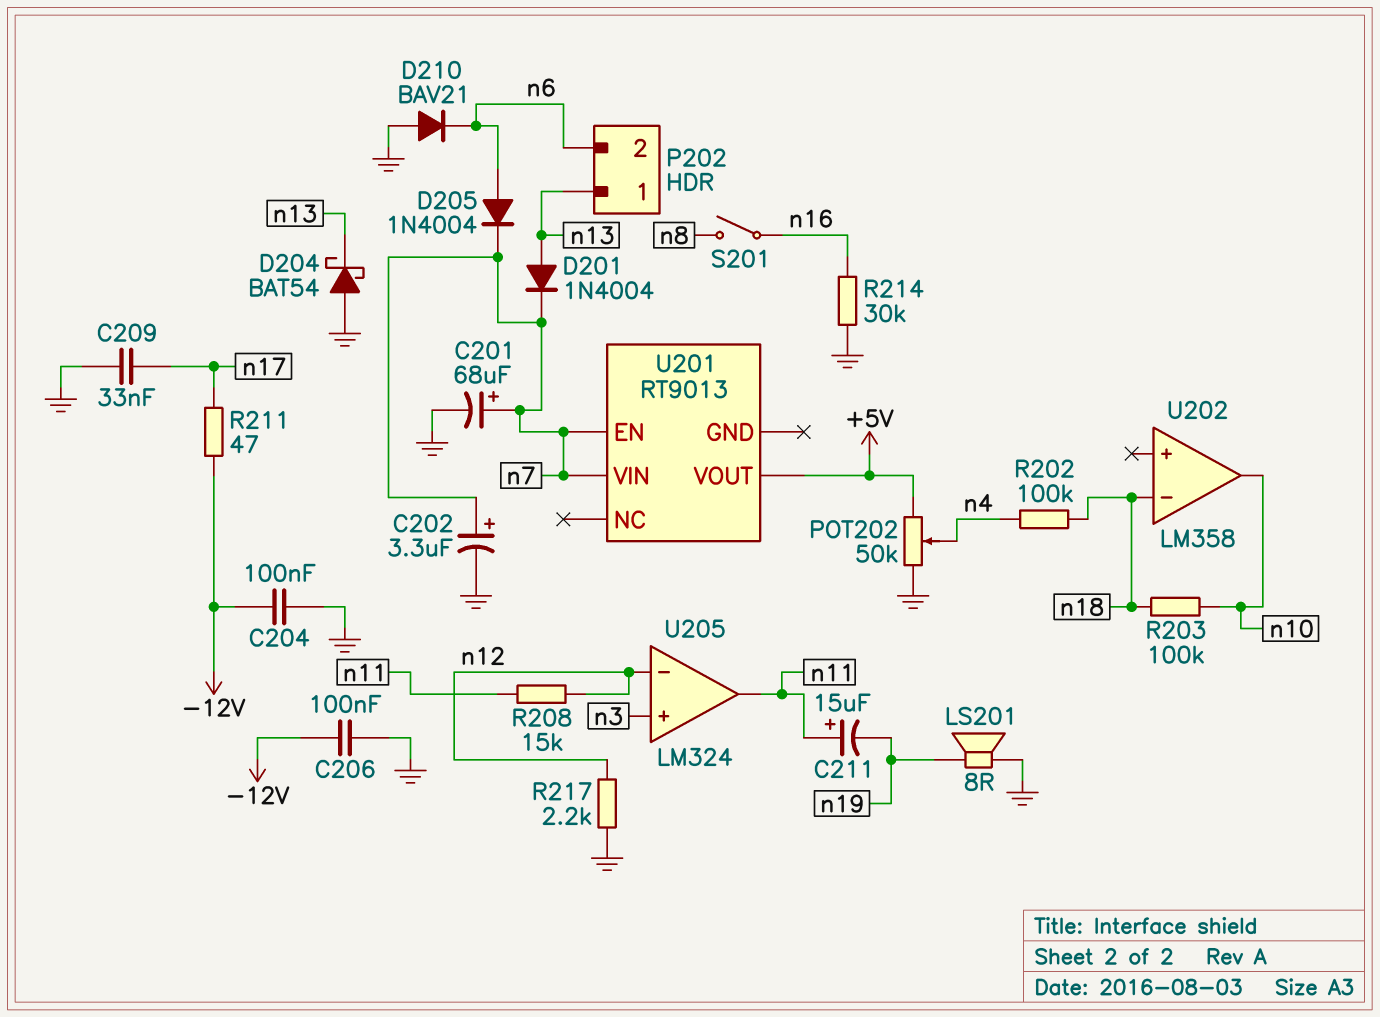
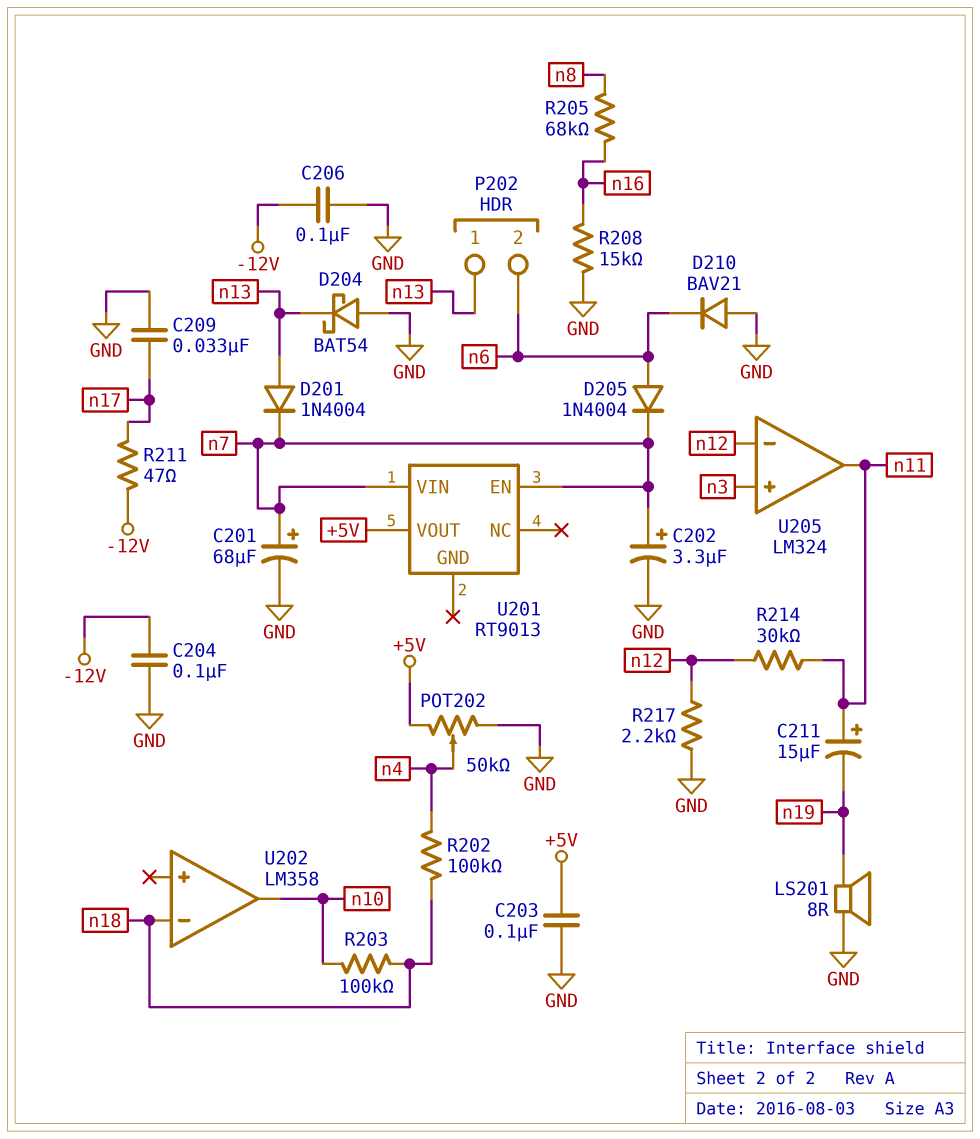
C203: none -> 100nF (+5V, GND)
R205: none -> 68k (n8, n16)
R208: 15k (n11, n12) -> 15k (GND, n16)
R214: 30k (GND, n16) -> 30k (n11, n12)
S201: switch (n8, n16) -> none

